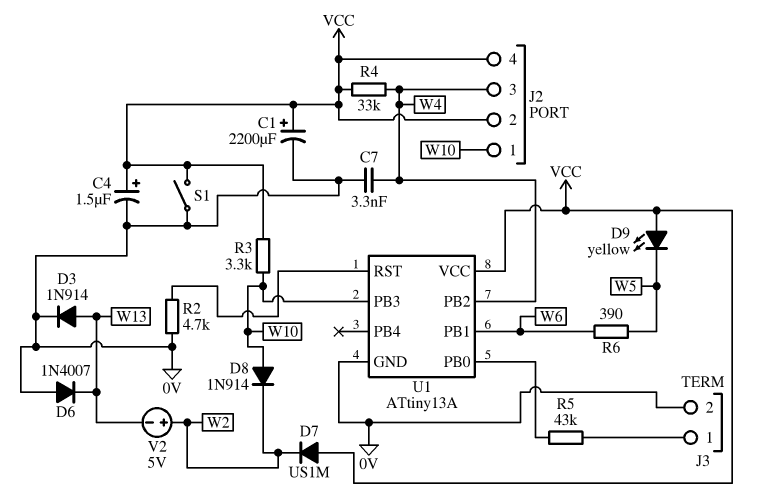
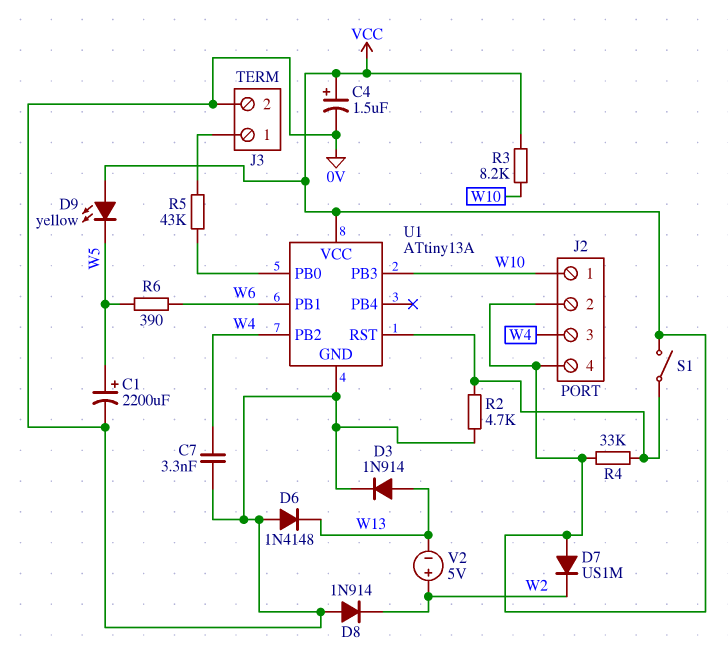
C1: 2200uF (plus VCC, minus 0V) -> 2200uF (plus W5, minus 0V)
D6: diode 1N4007 (A 0V, K W13) -> diode 1N4148 (A 0V, K W13)
D8: diode 1N914 (A W10, K W2) -> diode 1N914 (A 0V, K W2)
R3: 3.3k (VCC, W10) -> 8.2k (VCC, W10)
R4: 33k (VCC, W4) -> 33k (U1/RST, VCC)
S1: switch (0V, VCC) -> switch (U1/RST, VCC)

